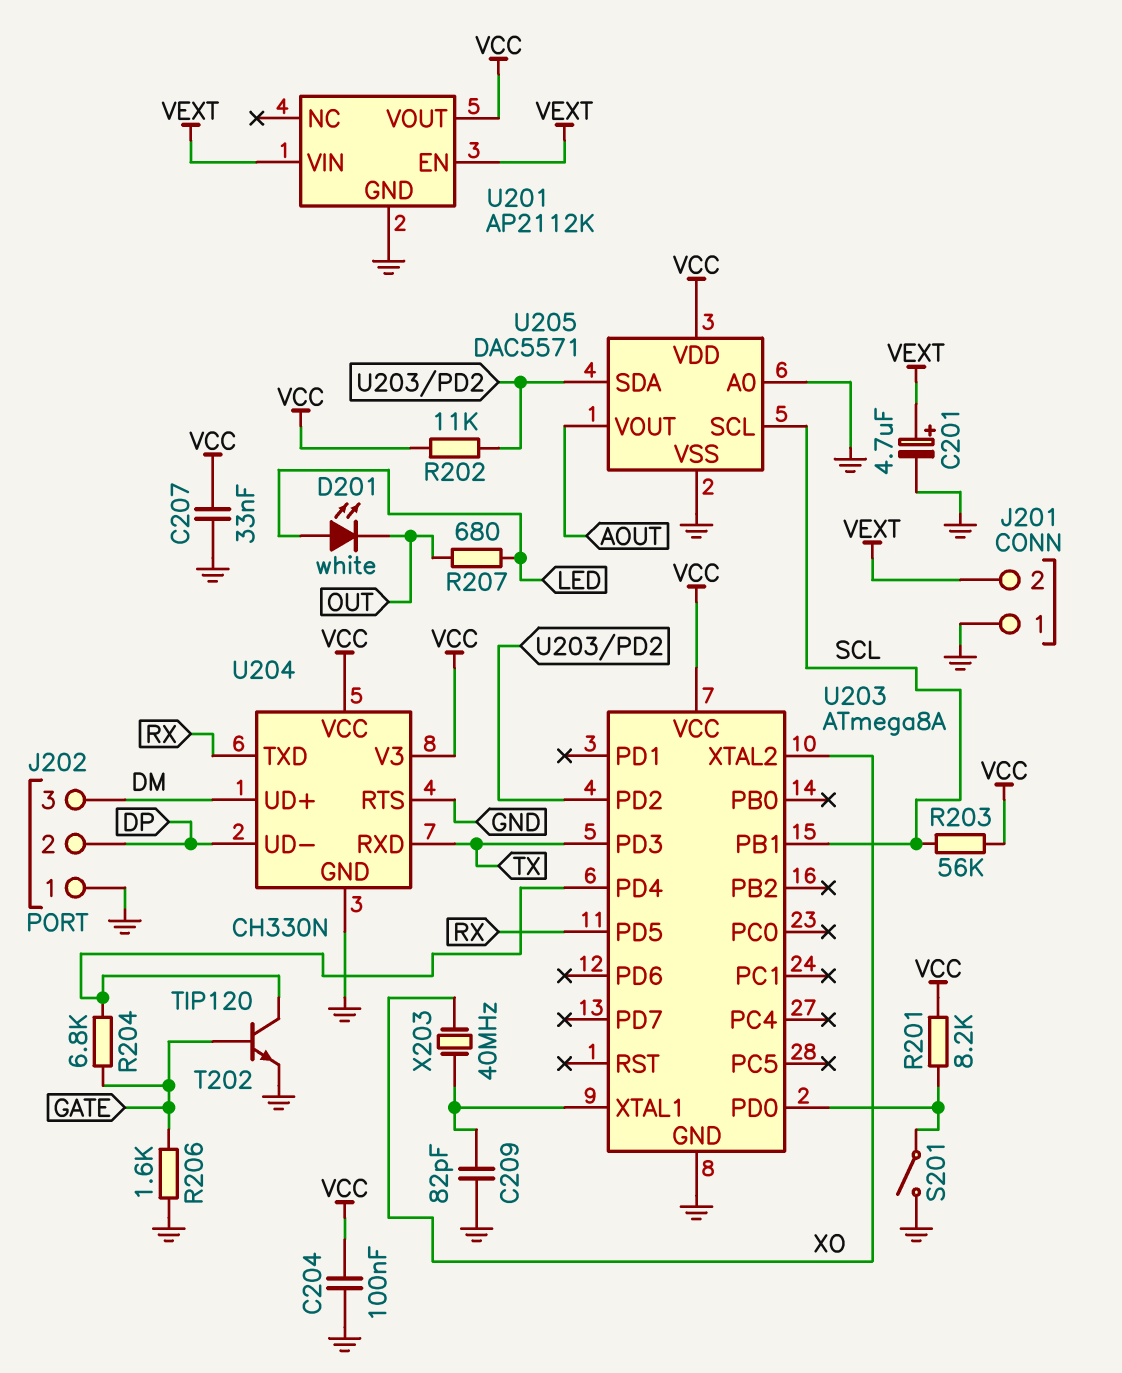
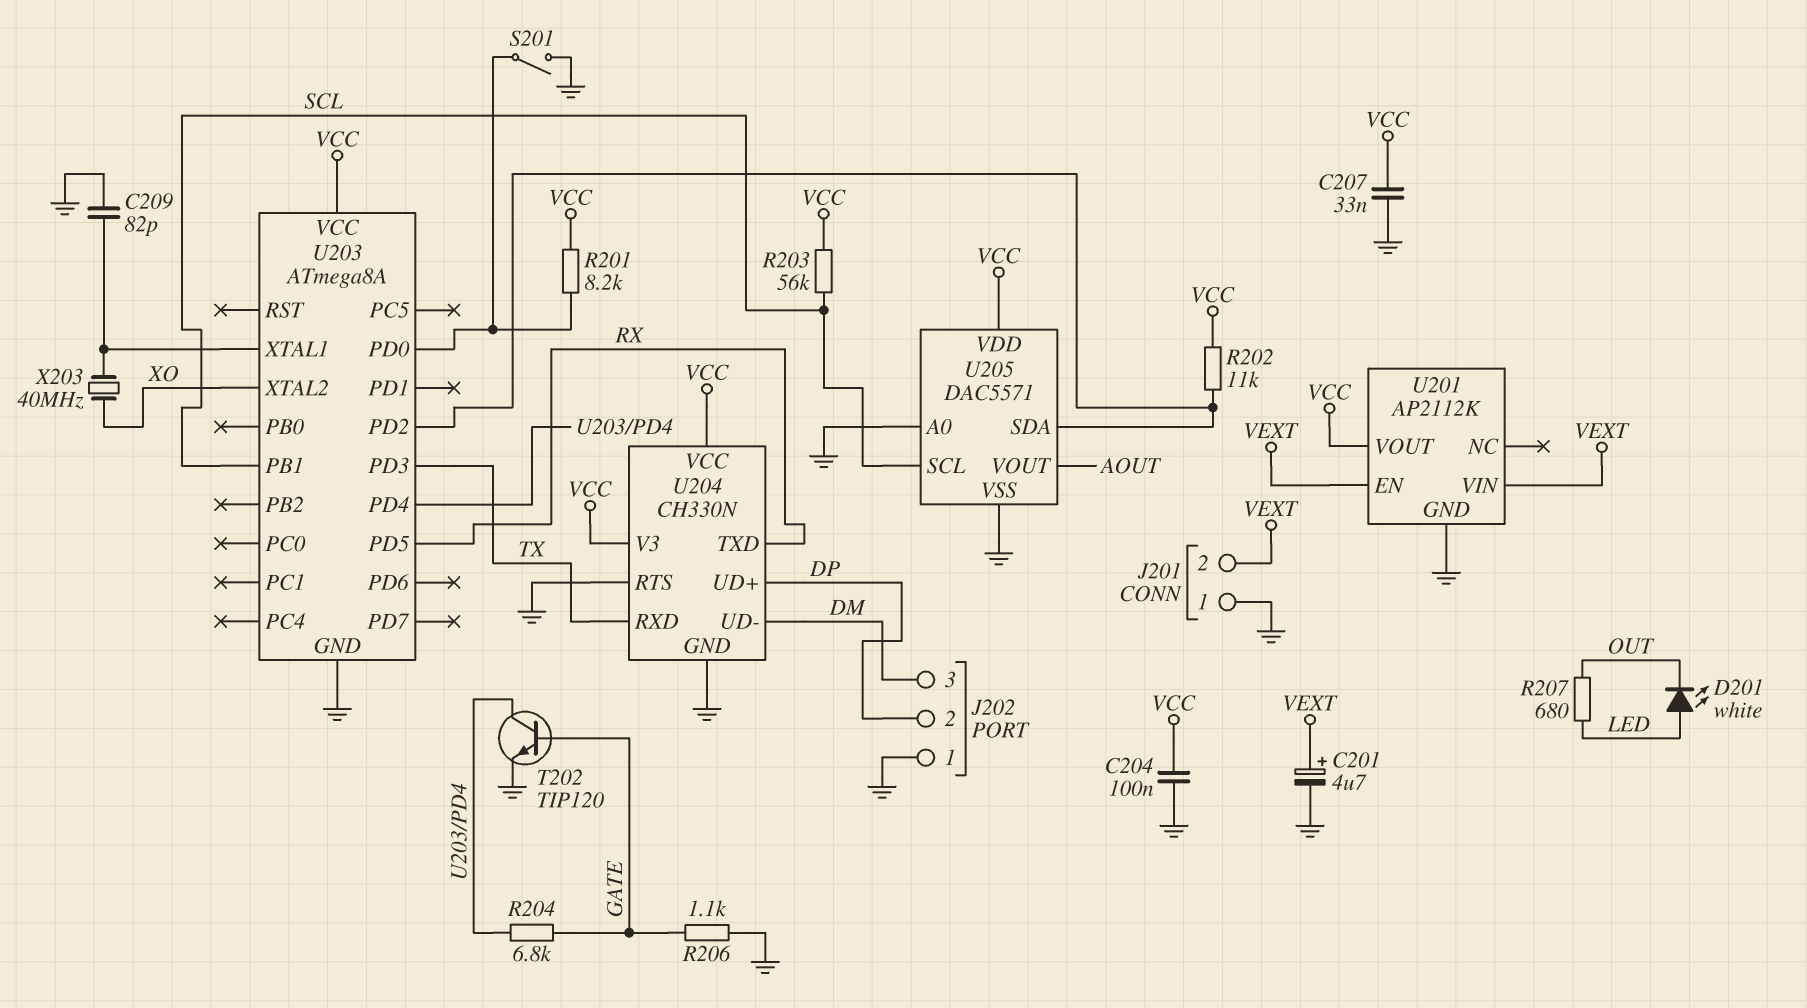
R206: 1.6k (GATE, GND) -> 1.1k (GATE, GND)
U204 pin UD+: DM -> DP
U204 pin UD-: DP -> DM

